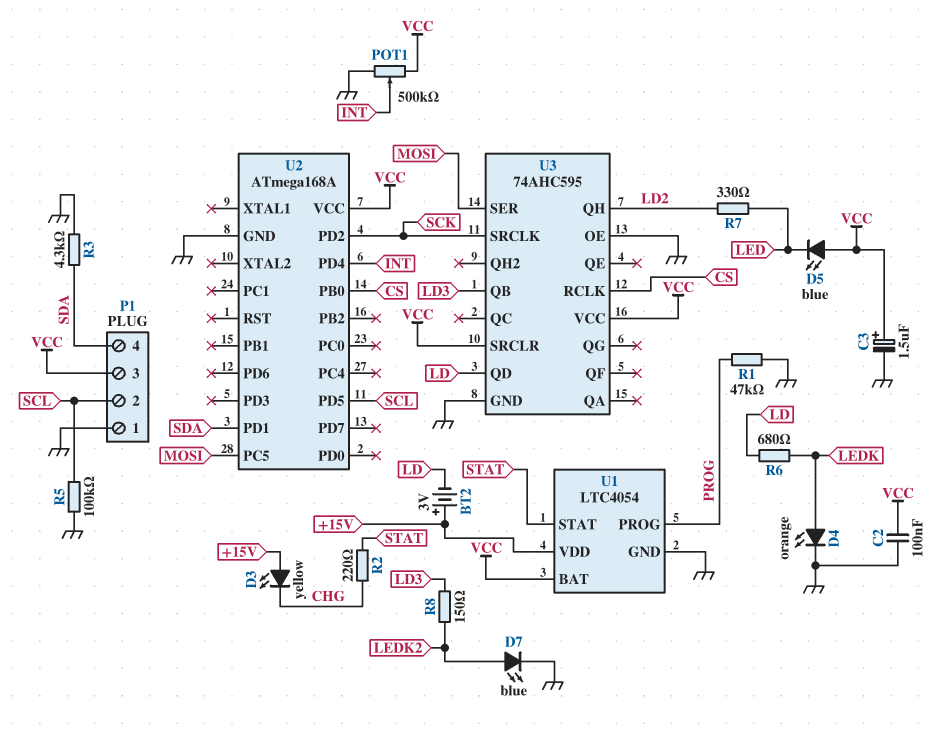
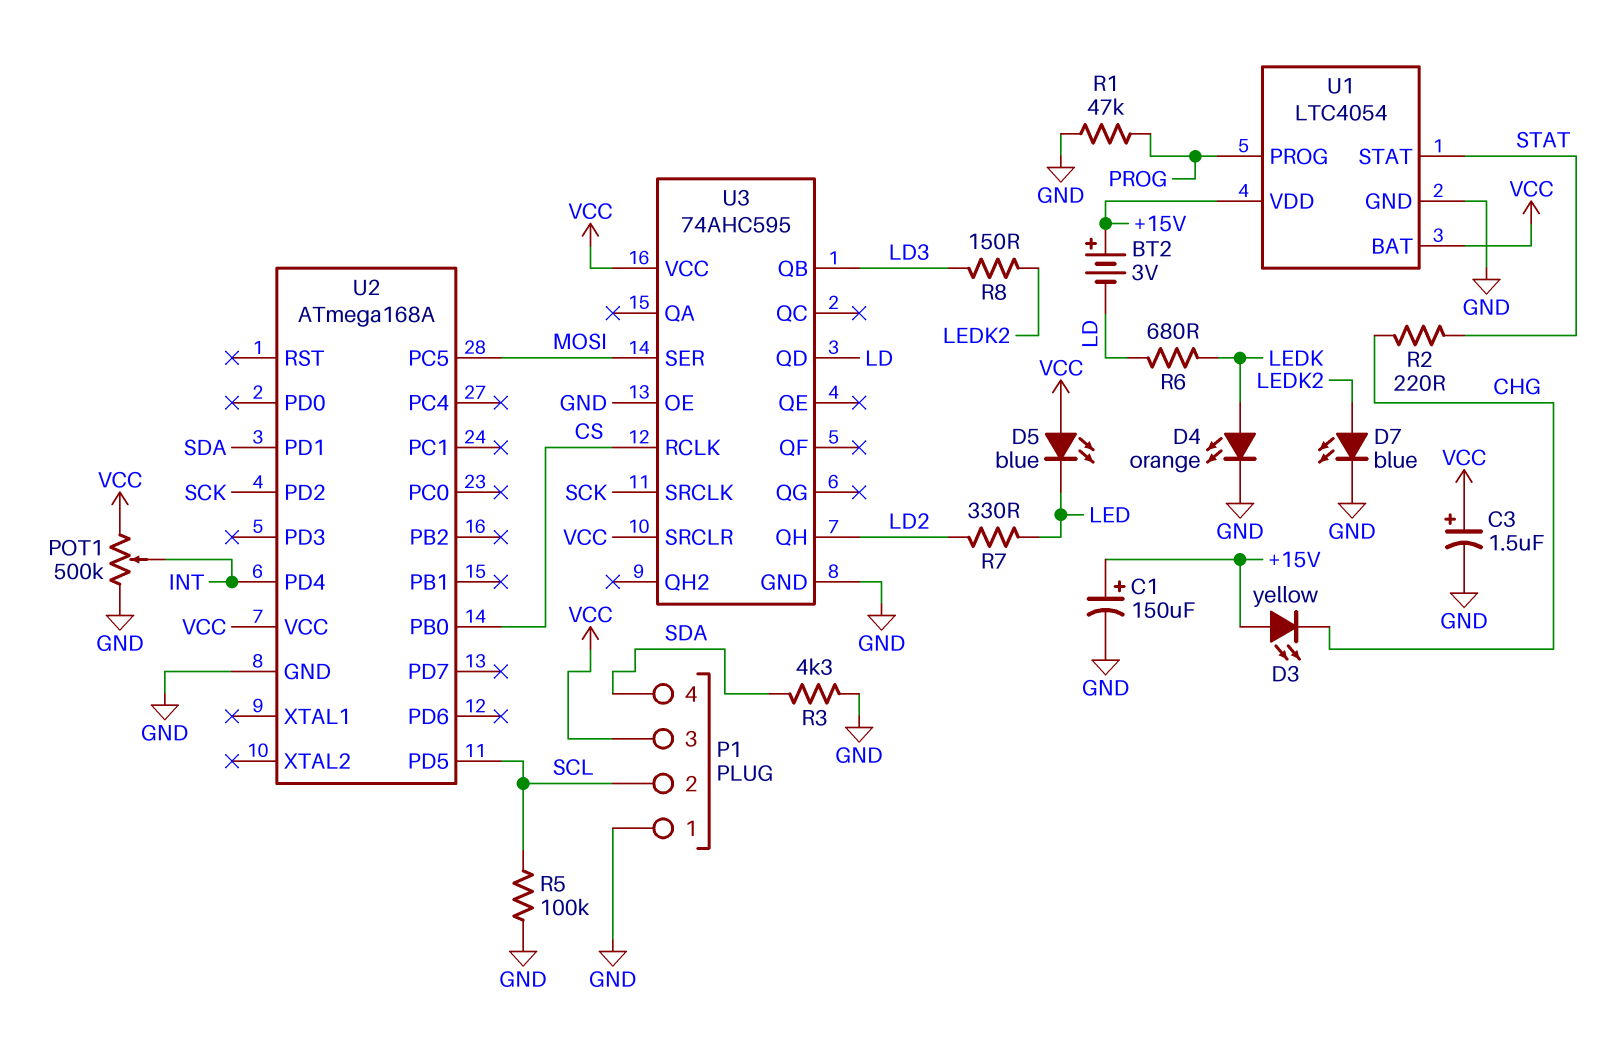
C1: none -> 150uF (plus +15V, minus GND)
C2: 100nF (GND, VCC) -> none

